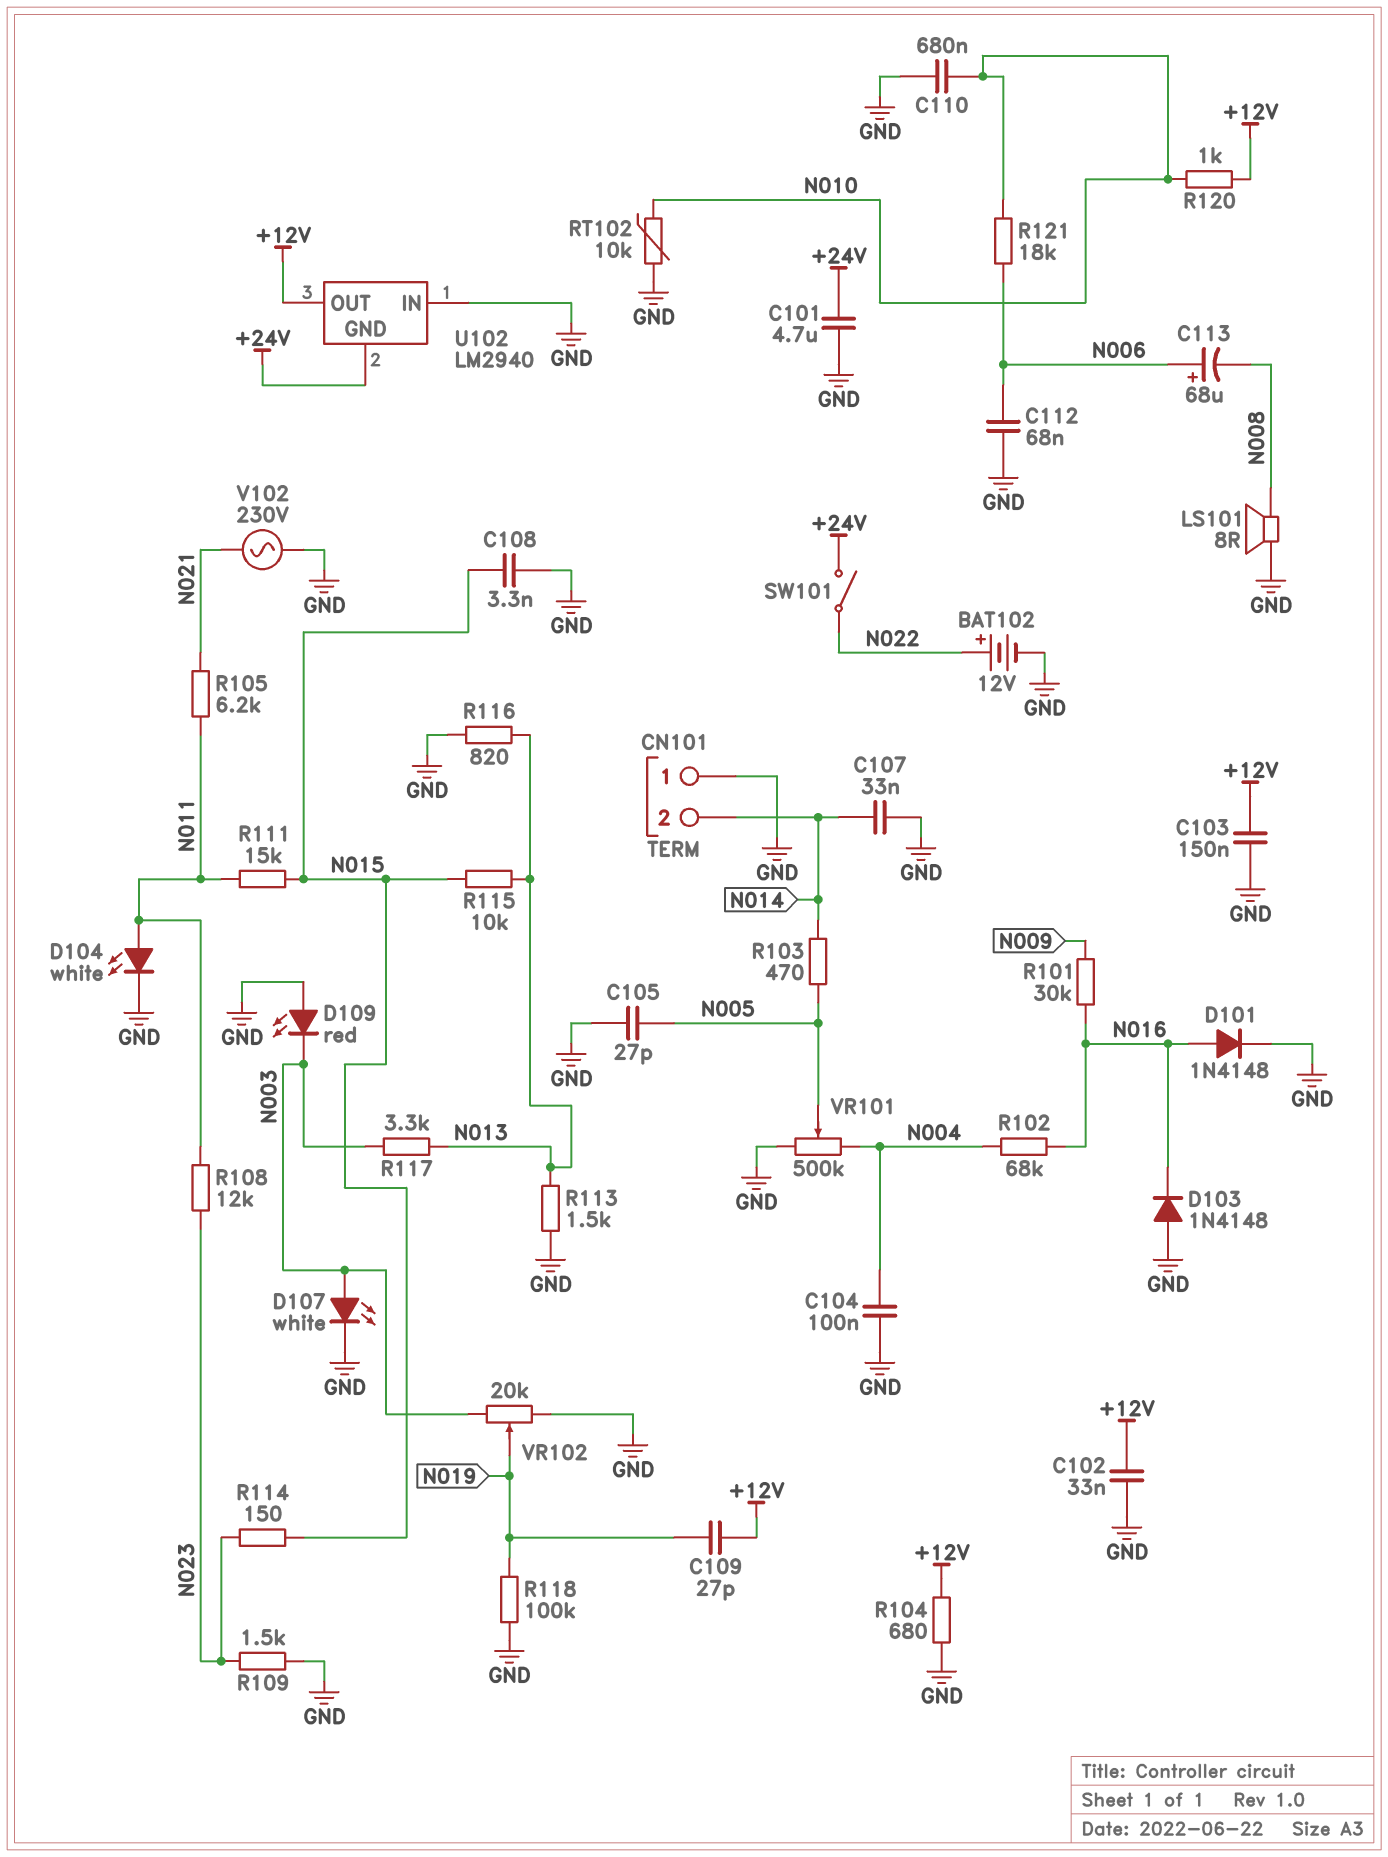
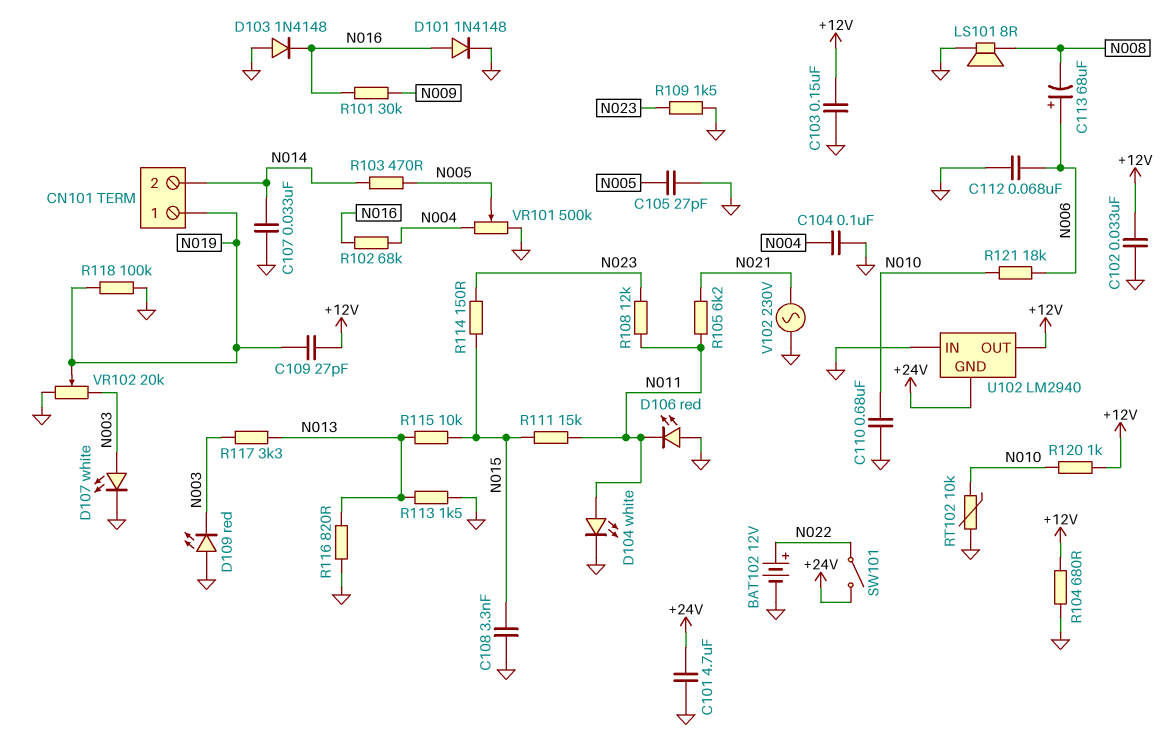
CN101 pin 1: GND -> N019
D106: none -> LED red (A GND, K N011)

